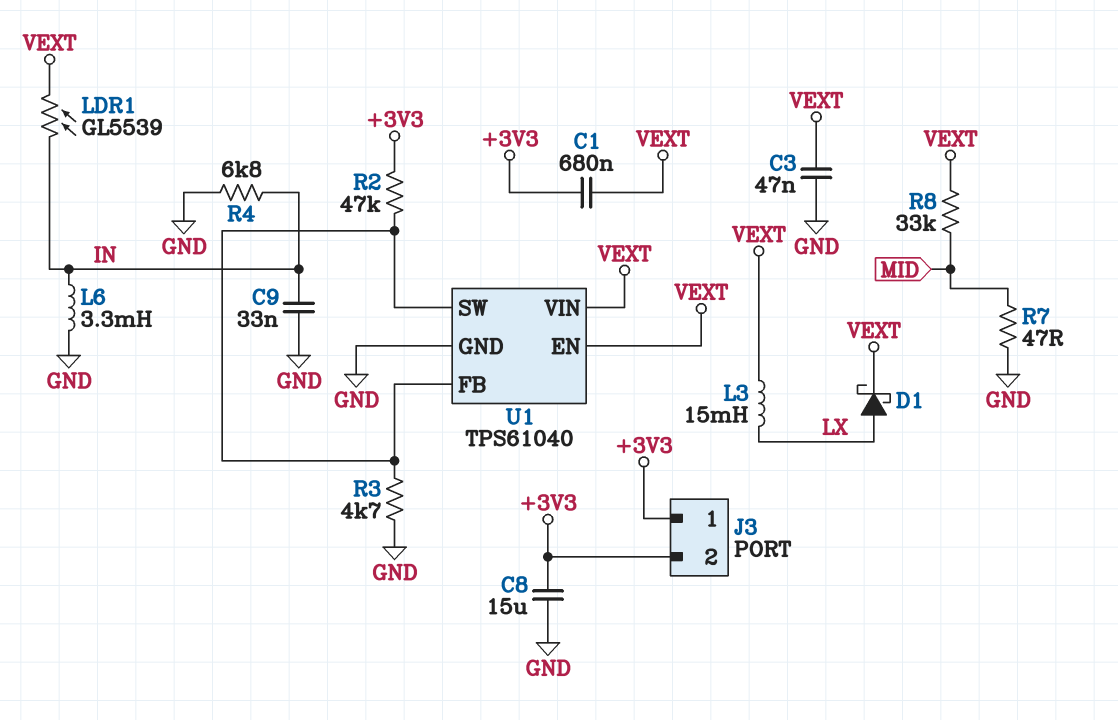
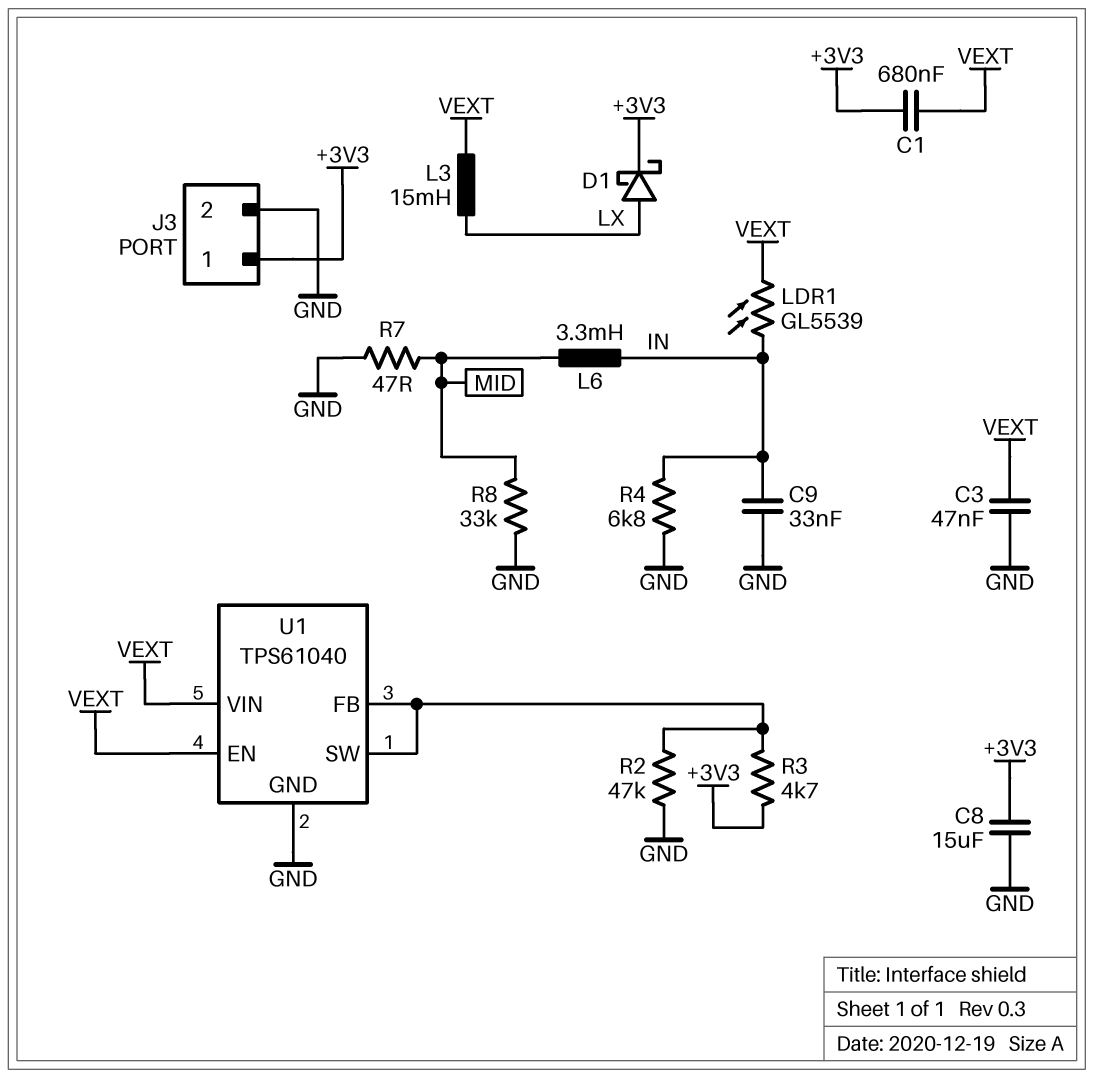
D1: schottky (A LX, K VEXT) -> schottky (A LX, K +3V3)
J3 pin 2: +3V3 -> GND
L6: 3.3mH (GND, IN) -> 3.3mH (IN, MID)
R2: 47k (+3V3, U1/FB) -> 47k (GND, U1/FB)
R3: 4.7k (GND, U1/FB) -> 4.7k (+3V3, U1/FB)
R8: 33k (MID, VEXT) -> 33k (GND, MID)

